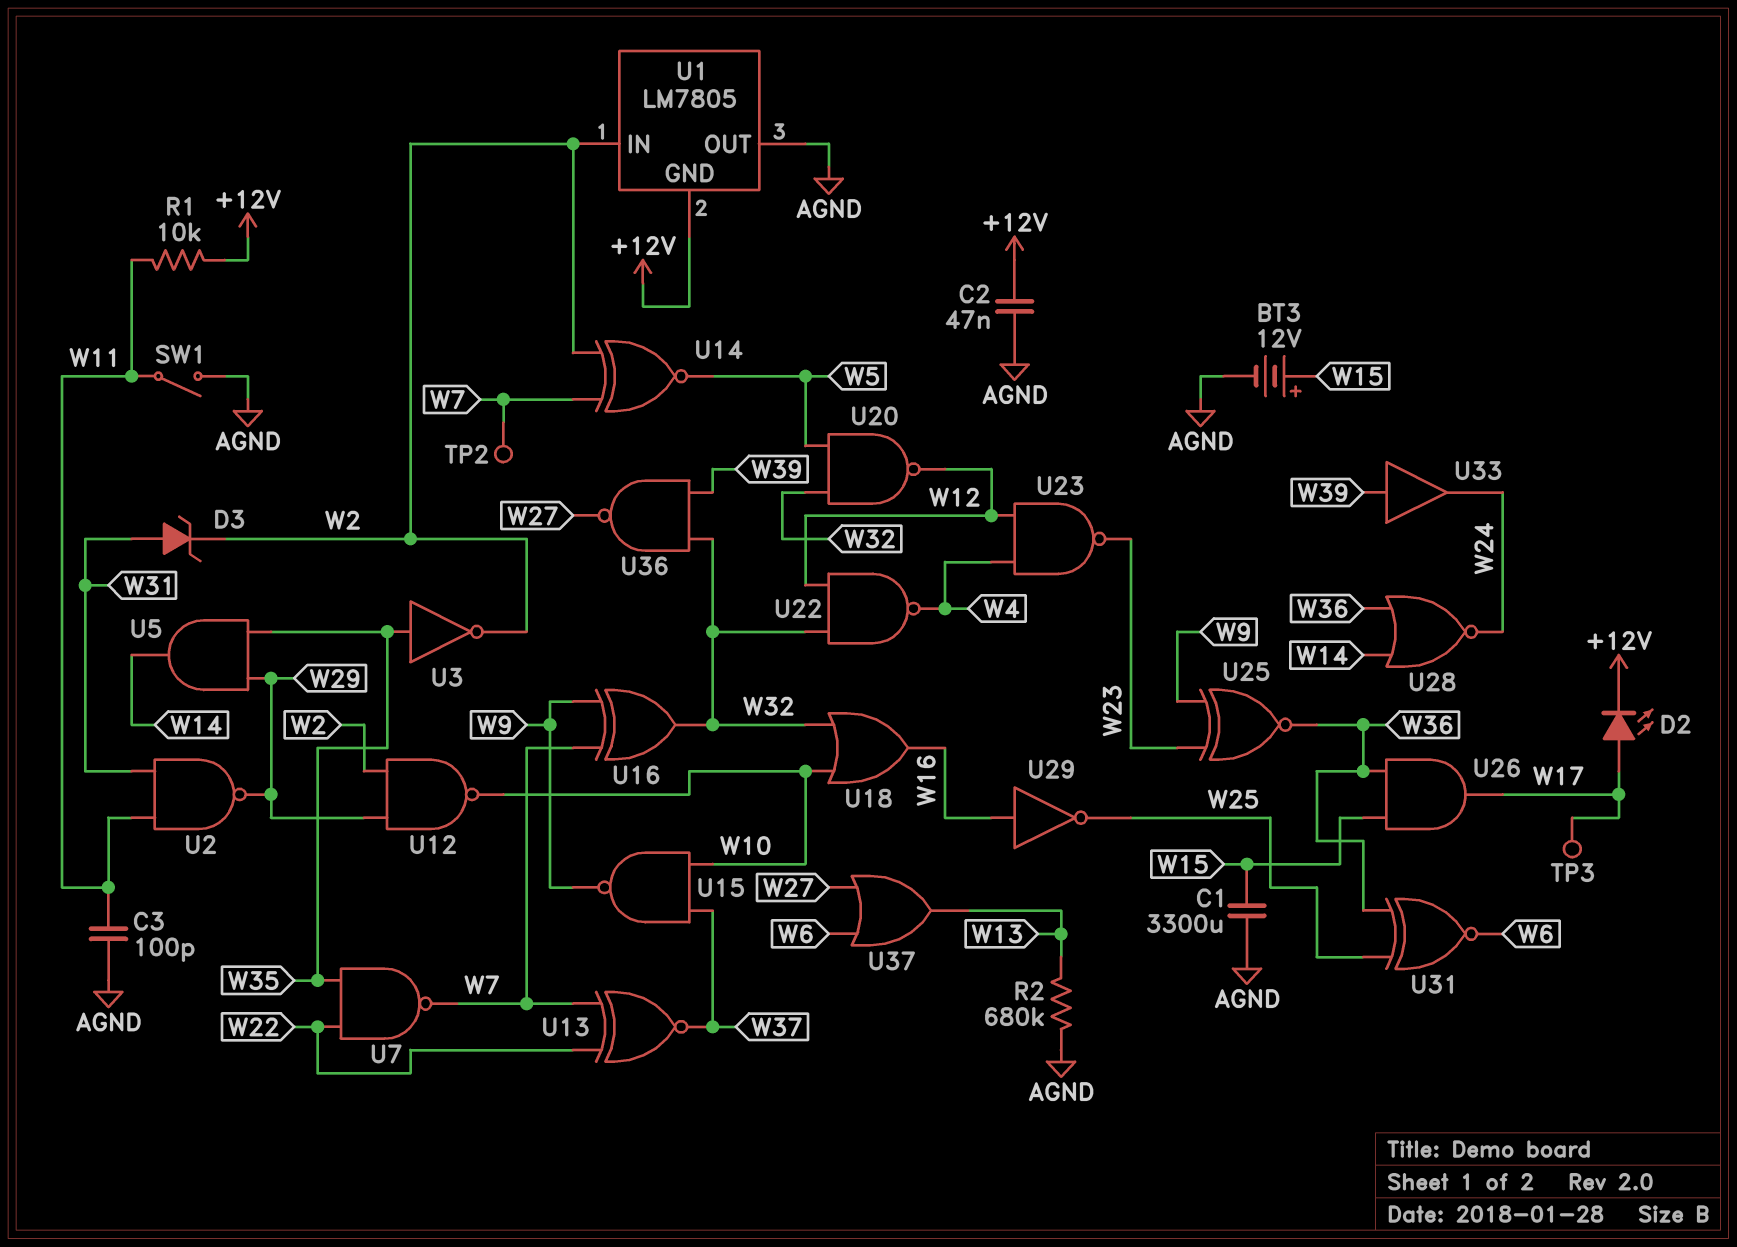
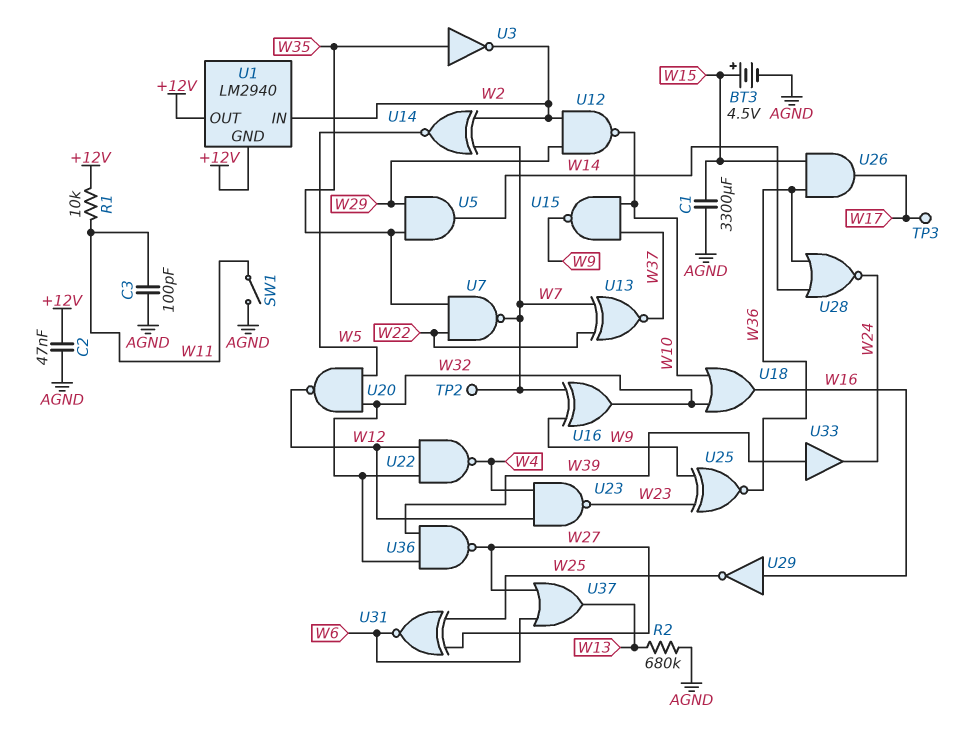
BT3: 12V (plus W15, minus AGND) -> 4.5V (plus W15, minus AGND)
D2: LED (A W17, K +12V) -> none
D3: zener (A W31, K W2) -> none
U1: LM7805 -> LM2940
U1 pin OUT: AGND -> +12V
U2: NAND (in W11, in W31, out W29) -> none
U31: XNOR (in W25, in W36, out W6) -> XNOR (in W25, in W27, out W6)

